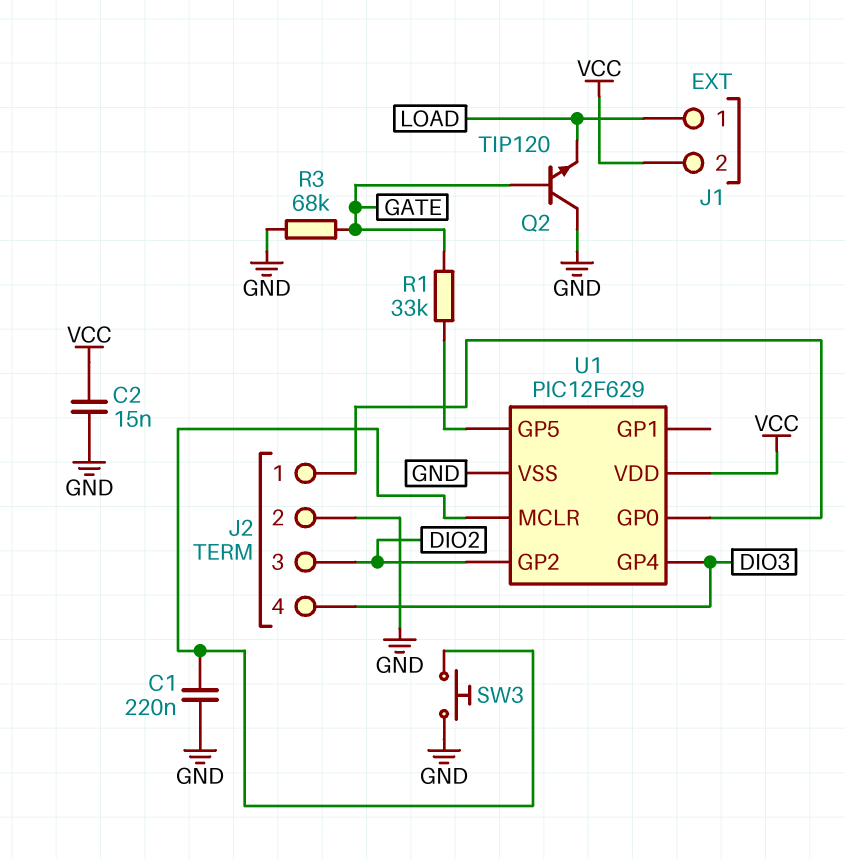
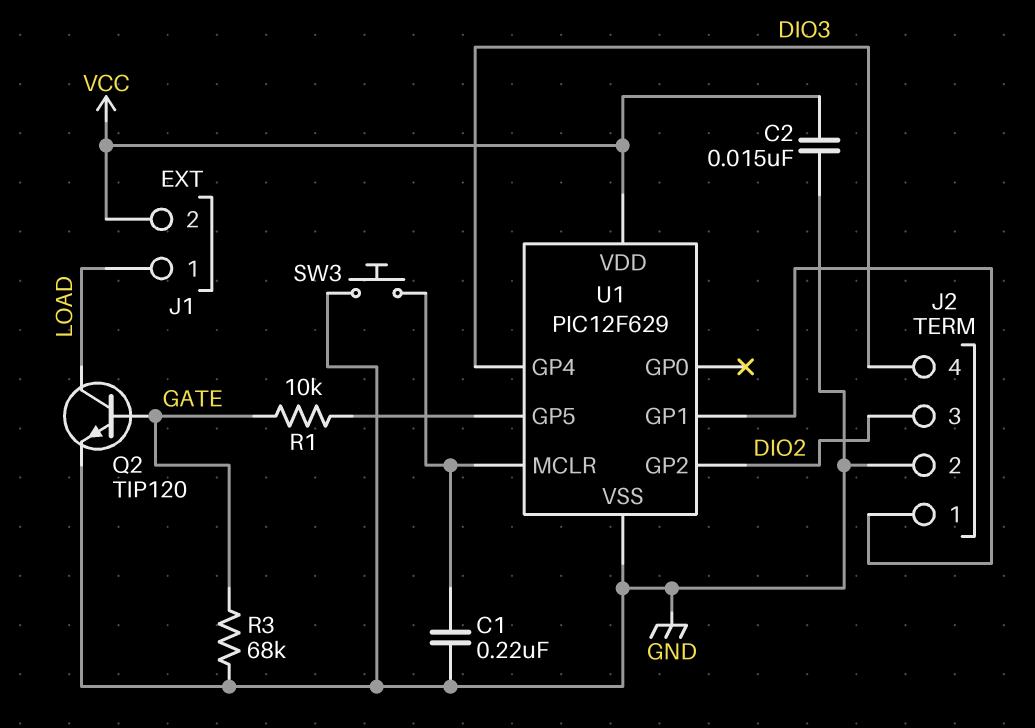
Q2: NPN TIP120 (B GATE, C GND, E LOAD) -> NPN TIP120 (B GATE, C LOAD, E GND)
R1: 33k (GATE, U1/GP5) -> 10k (GATE, U1/GP5)
U1 pin GP0: J2/1 -> none
U1 pin GP1: none -> J2/1

